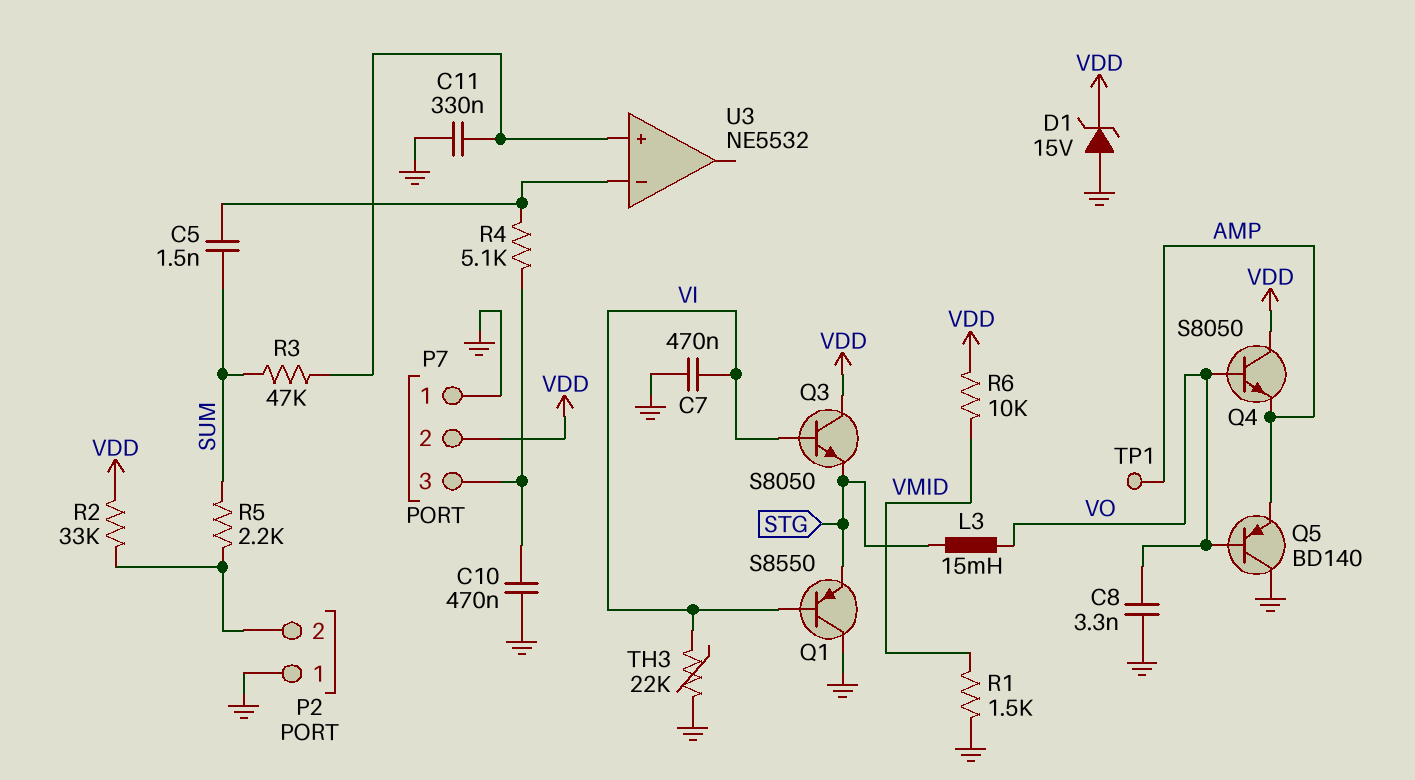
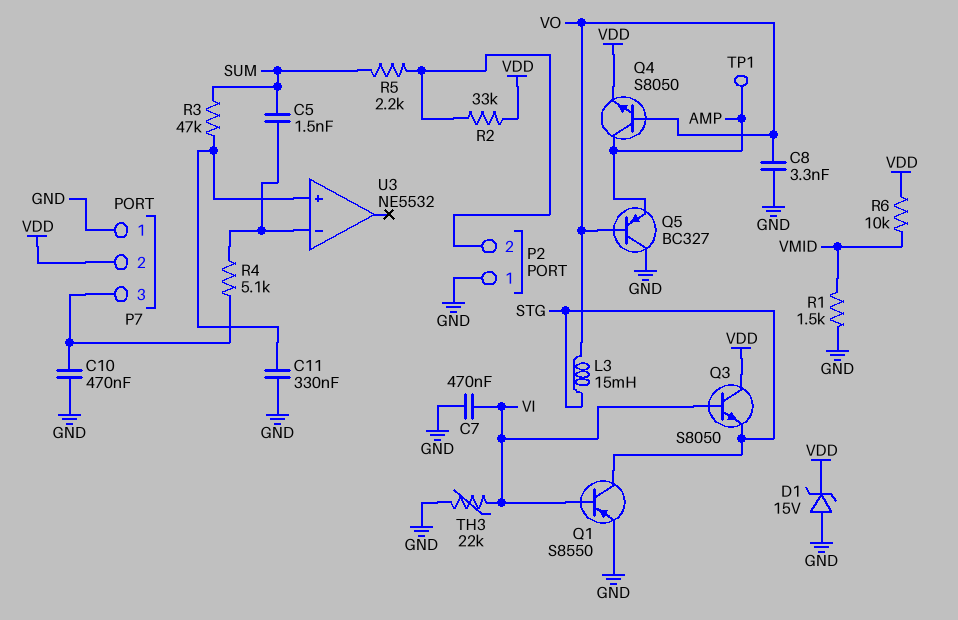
Q1: PNP S8550 (B VI, C GND, E STG) -> PNP S8550 (B VI, C STG, E GND)
Q4: NPN S8050 (B VO, C VDD, E AMP) -> NPN S8050 (B VO, C AMP, E VDD)
Q5: PNP BD140 (B VO, C GND, E AMP) -> PNP BC327 (B VO, C GND, E AMP)

